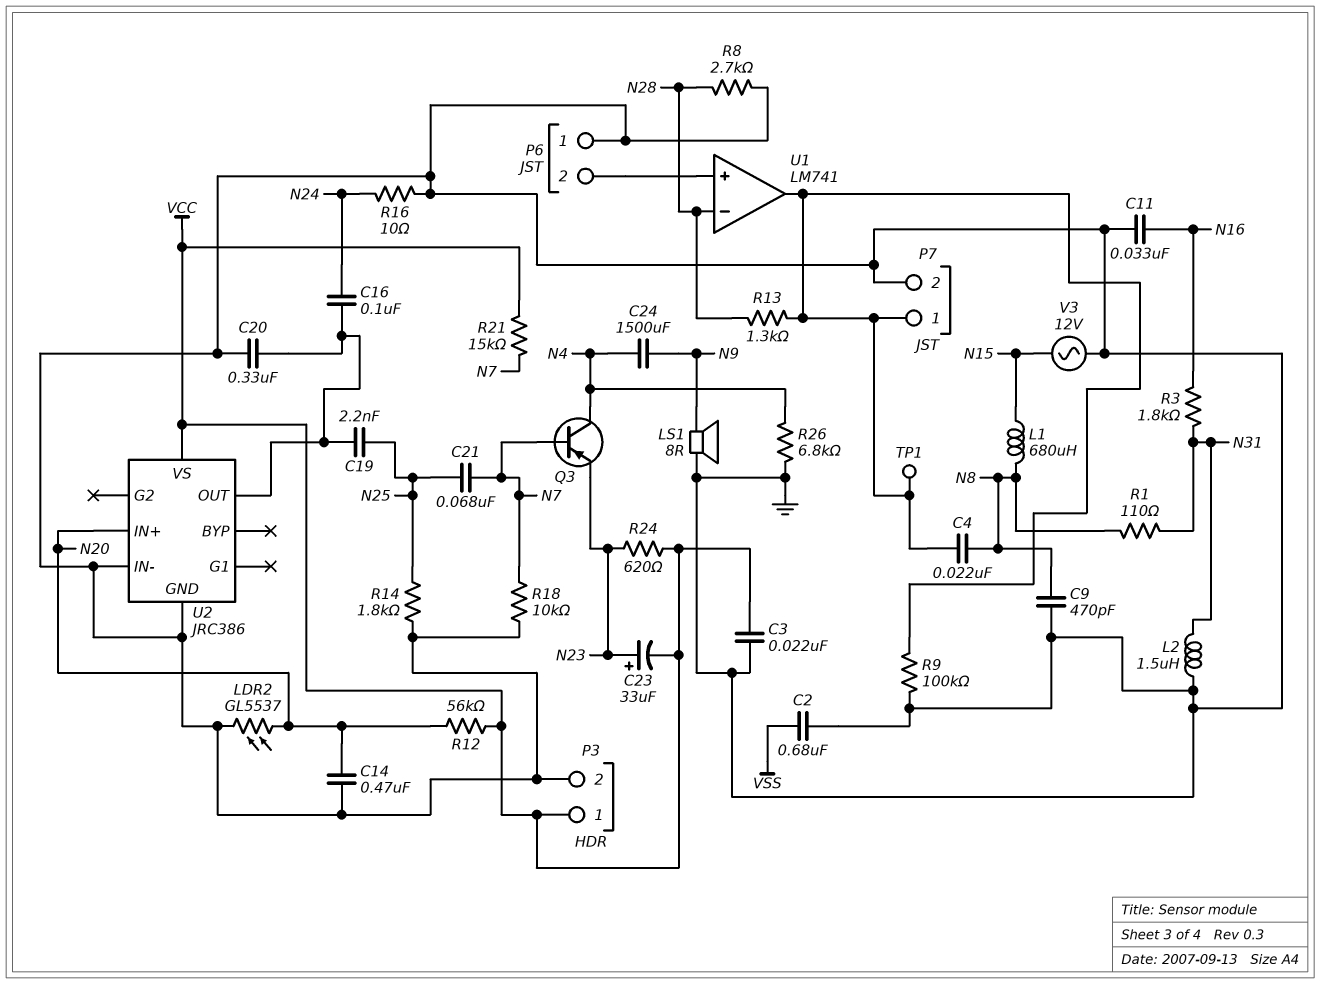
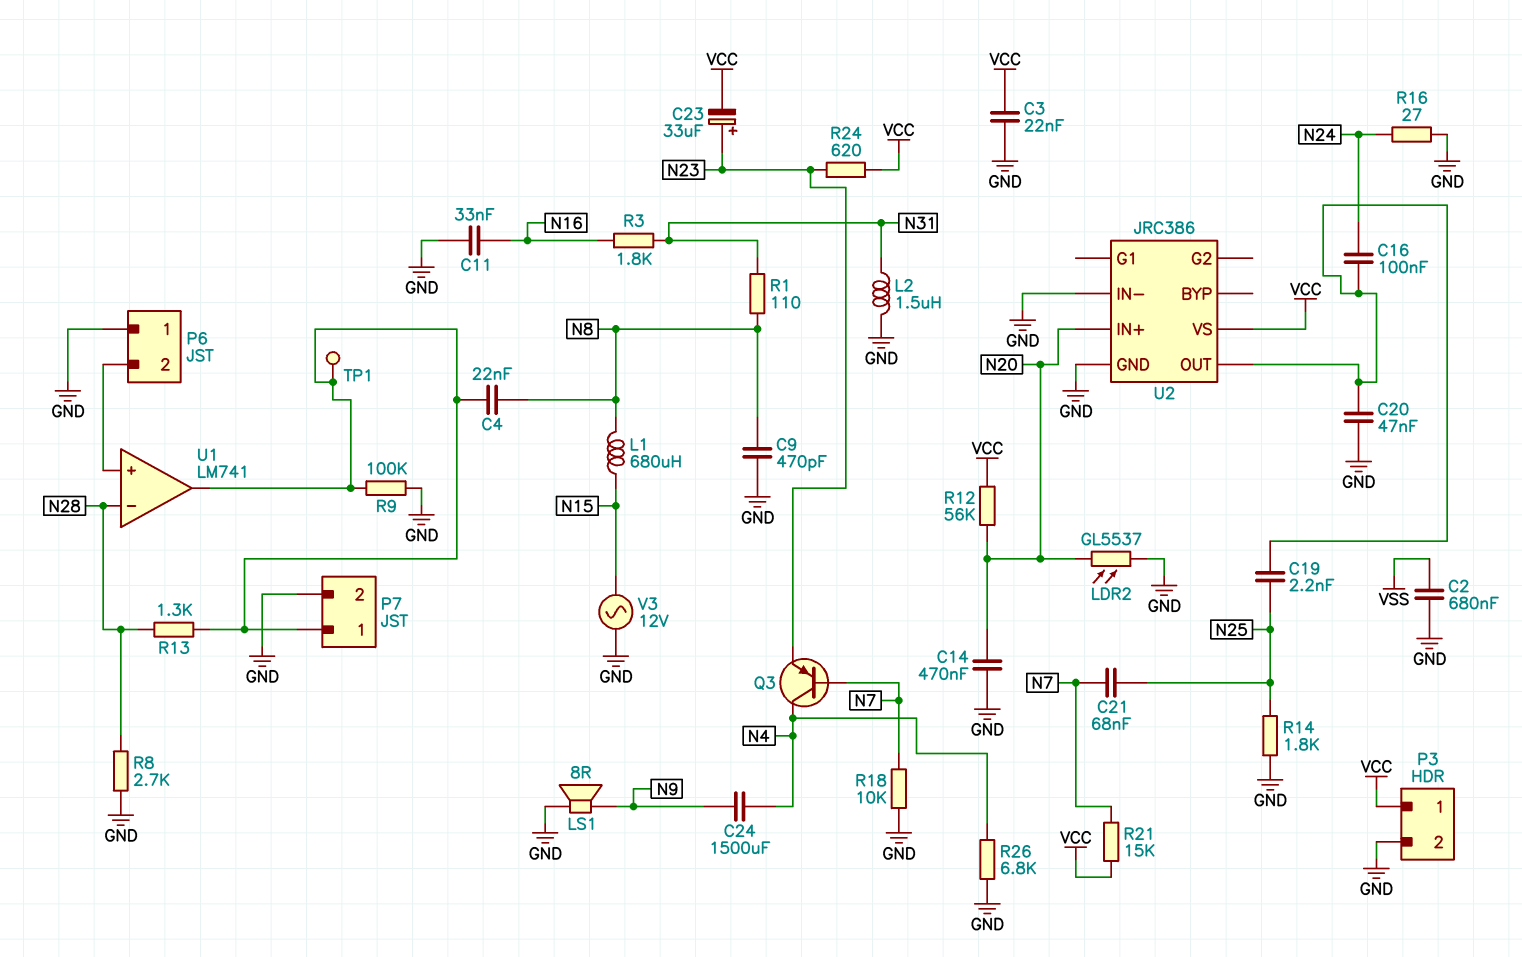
C20: 330nF (GND, U2/OUT) -> 47nF (GND, U2/OUT)
R16: 10 (GND, N24) -> 27 (GND, N24)

